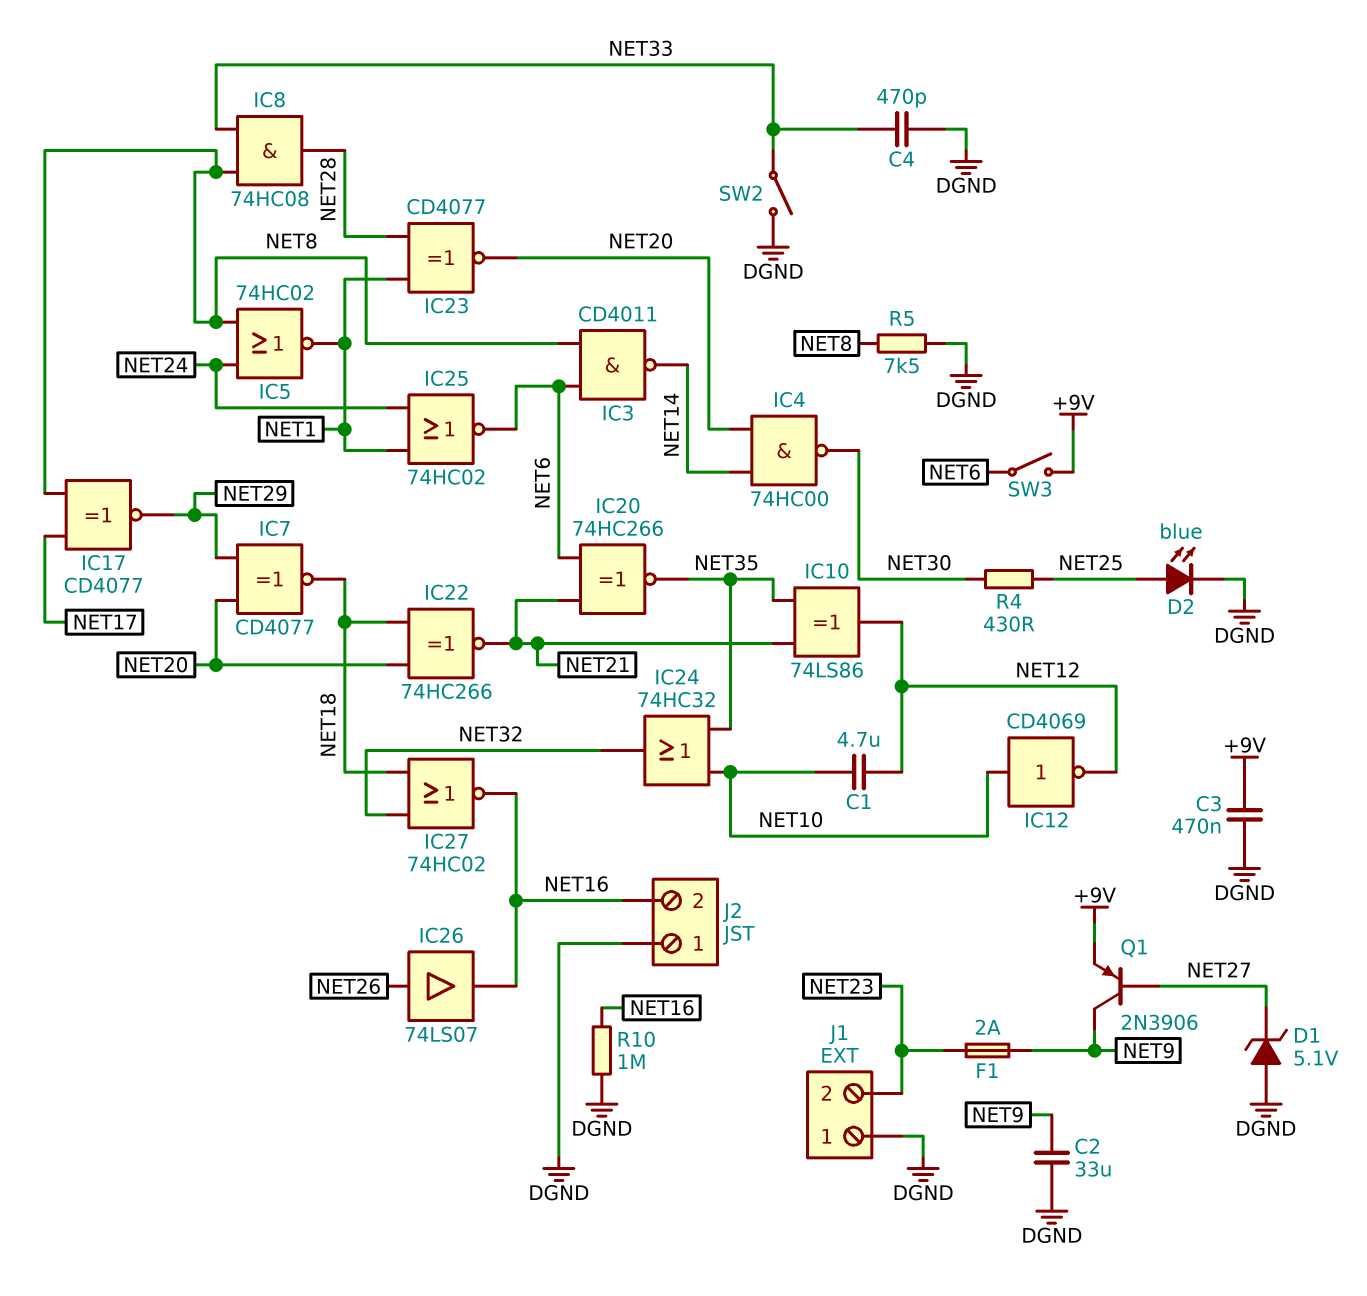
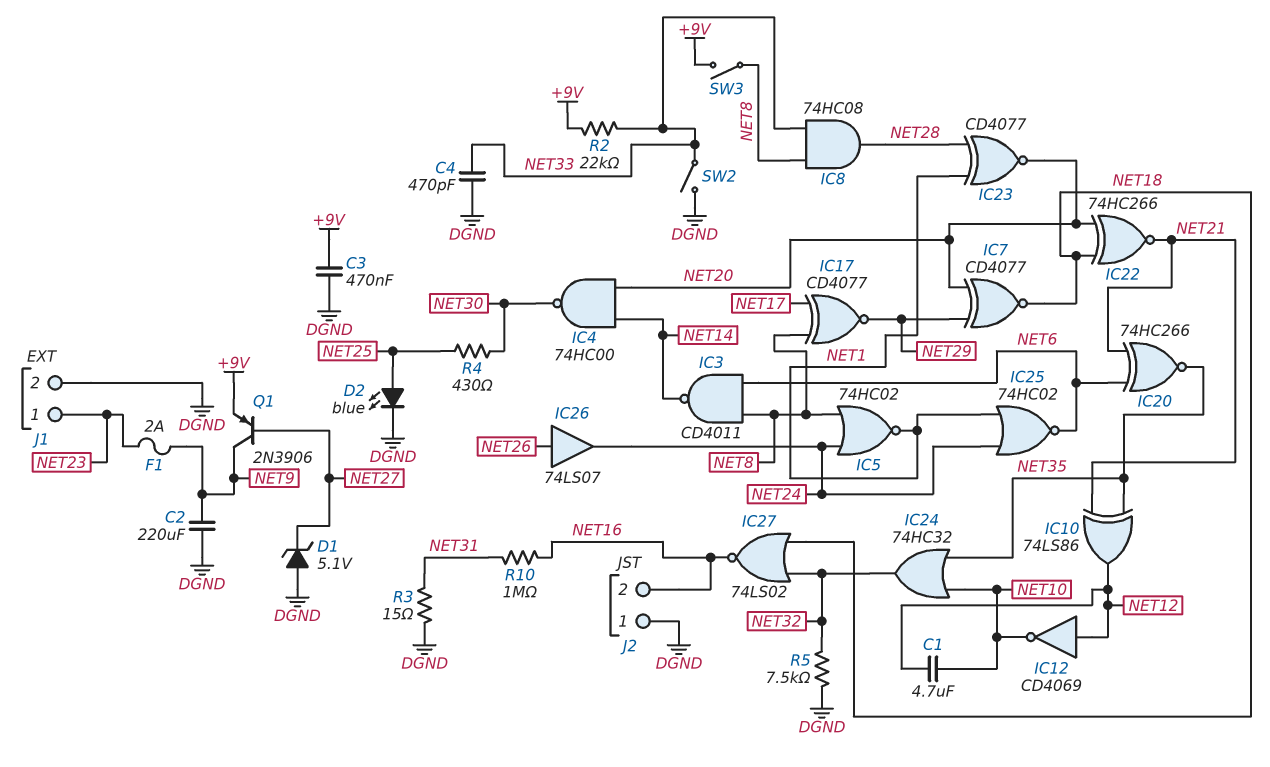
C2: 33uF (DGND, NET9) -> 220uF (DGND, NET9)
IC12: NOT CD4069 (in NET10, out NET12) -> NOT CD4069 (in NET12, out NET10)
IC26: buffer 74LS07 (in NET26, out NET16) -> buffer 74LS07 (in NET26, out NET24)
IC27: NOR 74HC02 (in NET18, in NET32, out NET16) -> NOR 74LS02 (in NET18, in NET32, out NET16)
J1 pin 1: DGND -> NET23
J1 pin 2: NET23 -> DGND
R2: none -> 22k (+9V, NET33)
R3: none -> 15 (DGND, NET31)
R5: 7.5k (DGND, NET8) -> 7.5k (DGND, NET32)
R10: 1M (DGND, NET16) -> 1M (NET16, NET31)
SW3: switch (+9V, NET6) -> switch (+9V, NET8)

